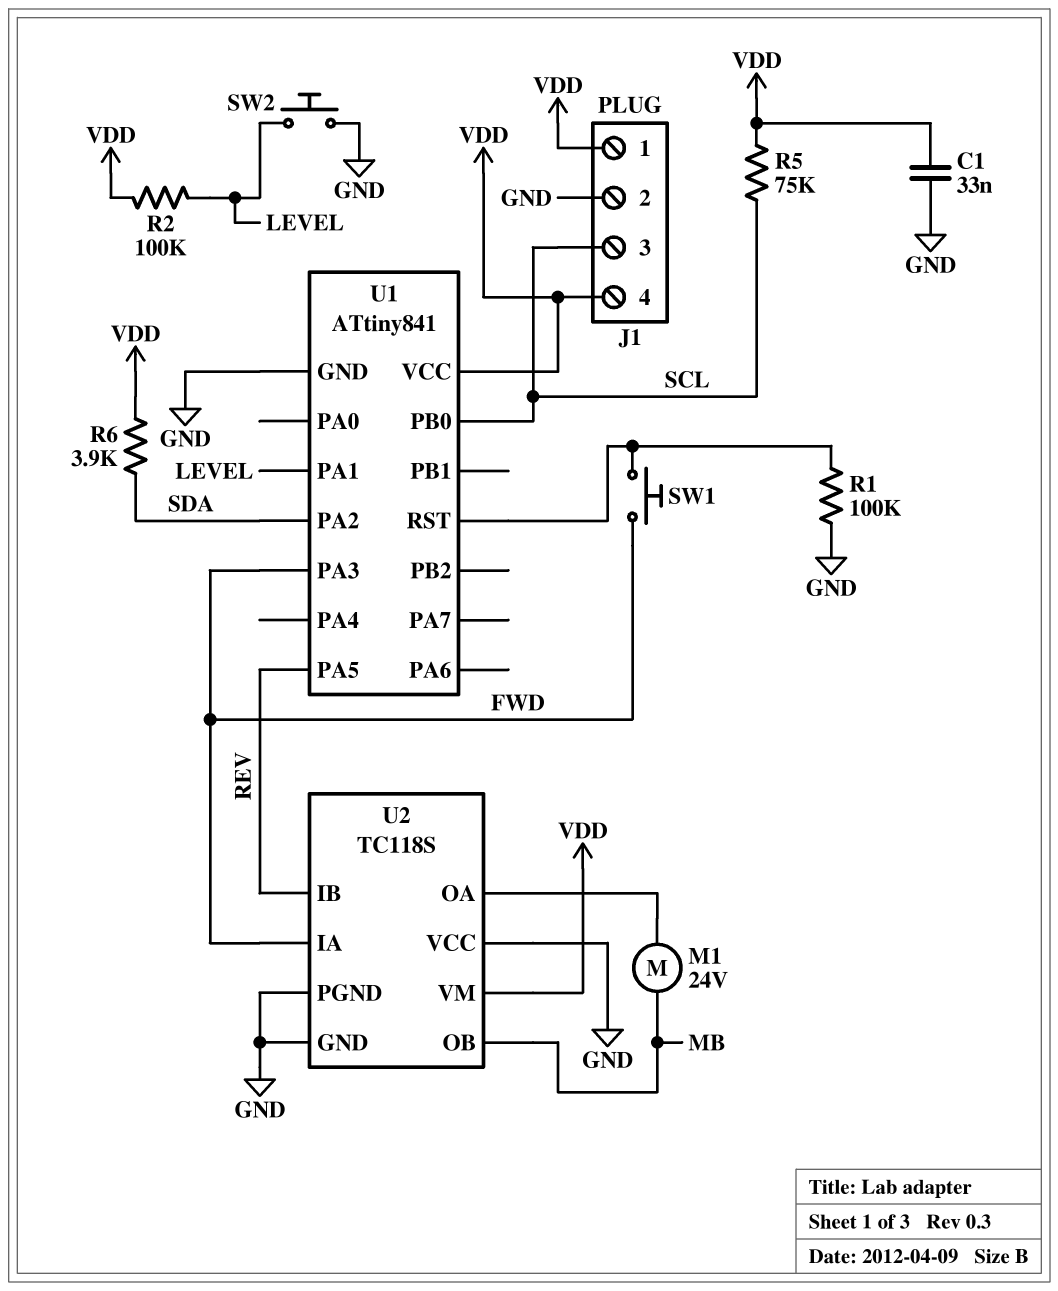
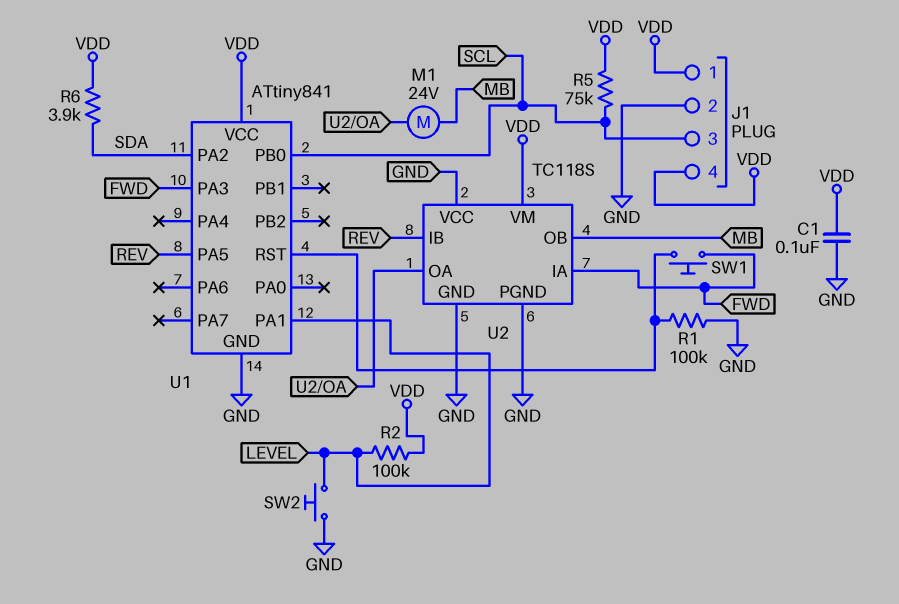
C1: 33nF (GND, VDD) -> 100nF (GND, VDD)

